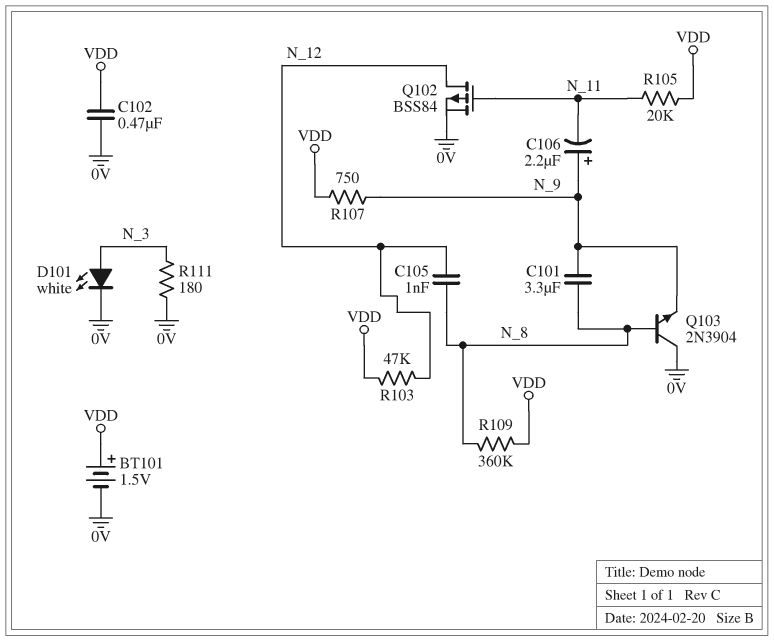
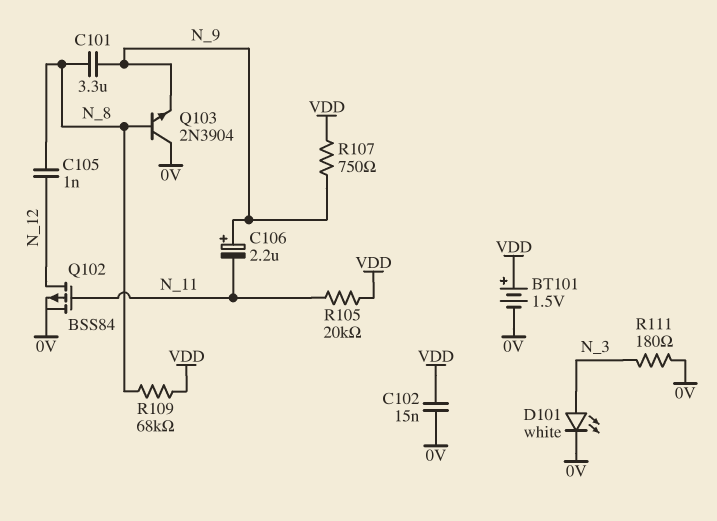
C102: 470nF (0V, VDD) -> 15nF (0V, VDD)
R103: 47k (N_12, VDD) -> none
R109: 360k (N_8, VDD) -> 68k (N_8, VDD)

